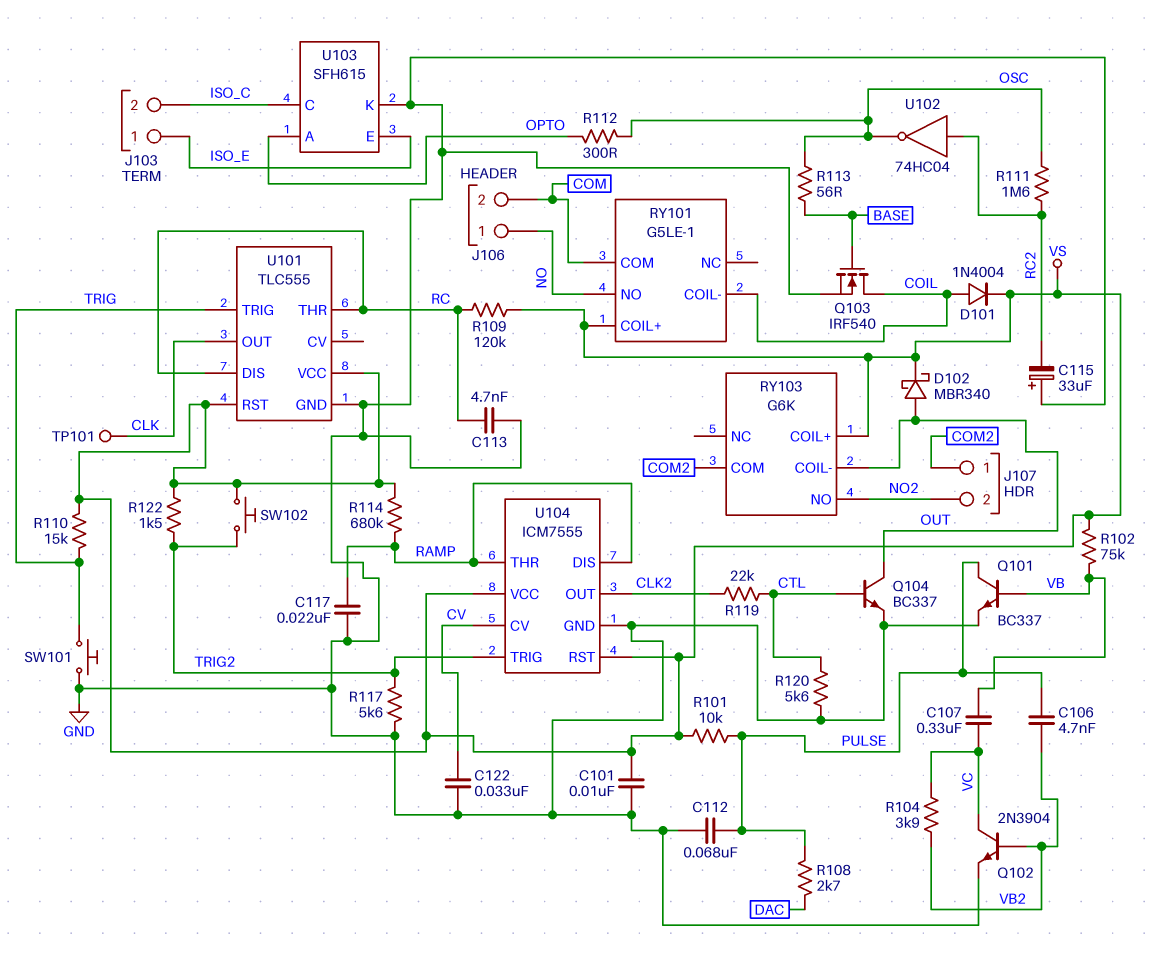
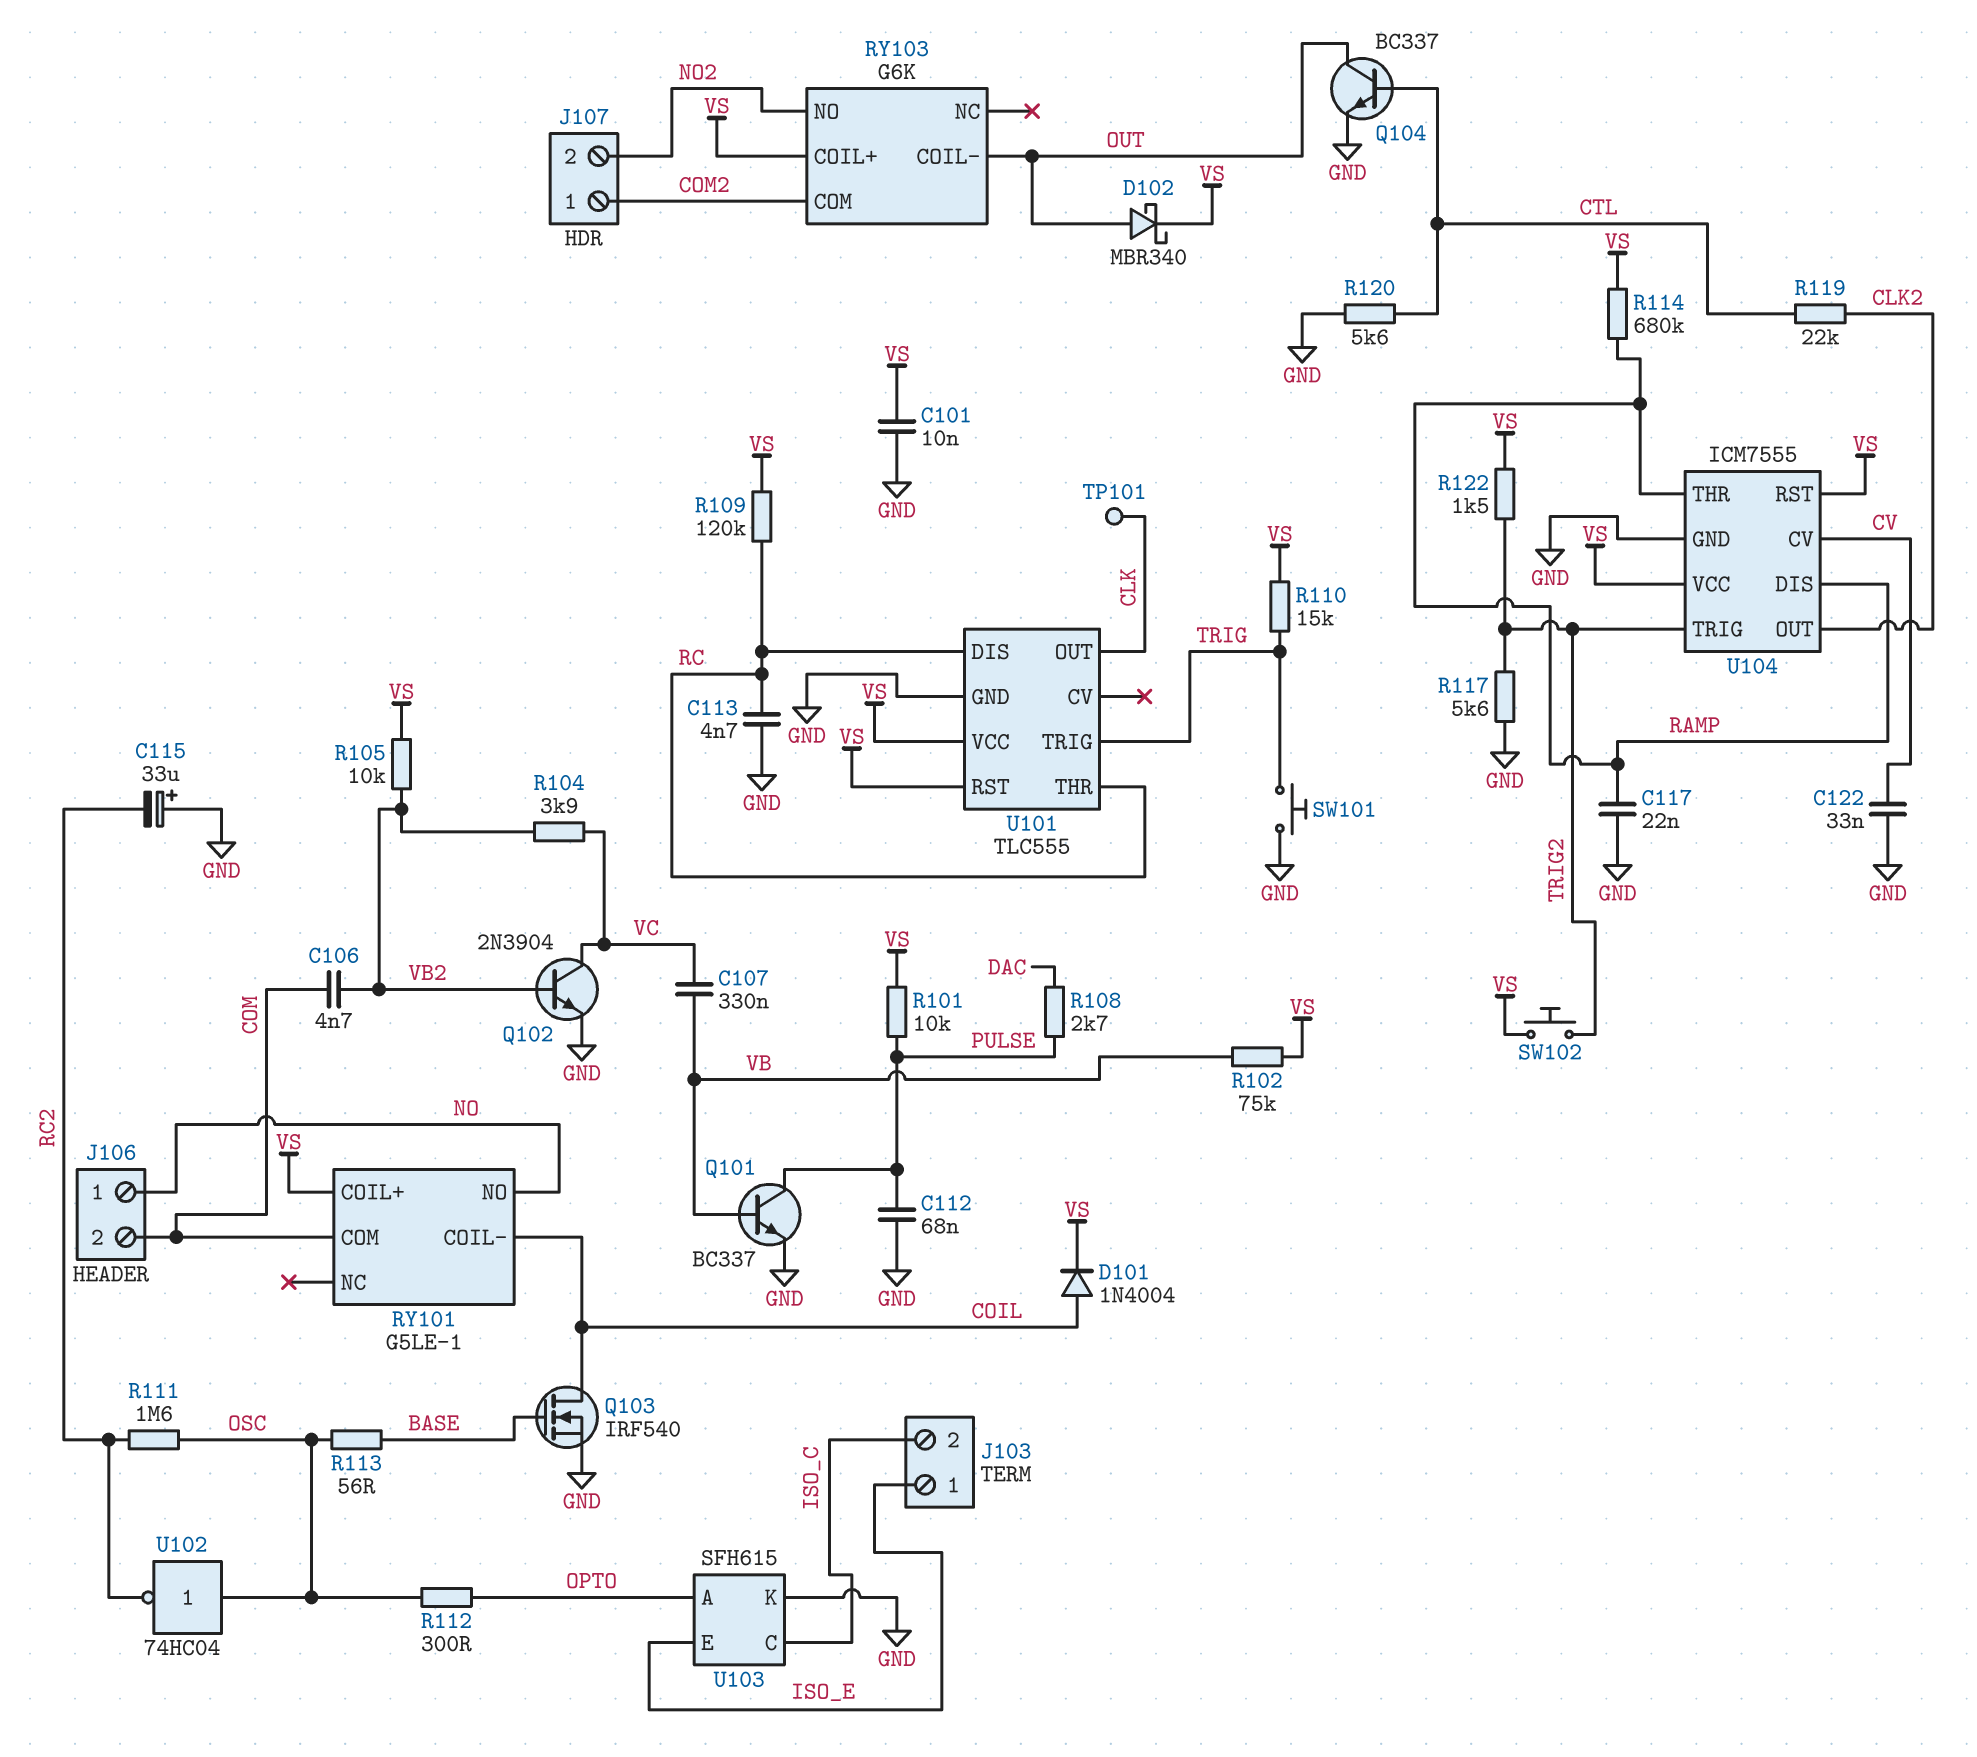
C106: 4.7nF (PULSE, VB2) -> 4.7nF (COM, VB2)
R105: none -> 10k (VB2, VS)
U102: NOT 74HC04 (in RC2, out OSC) -> NOT 74HC04 (in OSC, out RC2)

